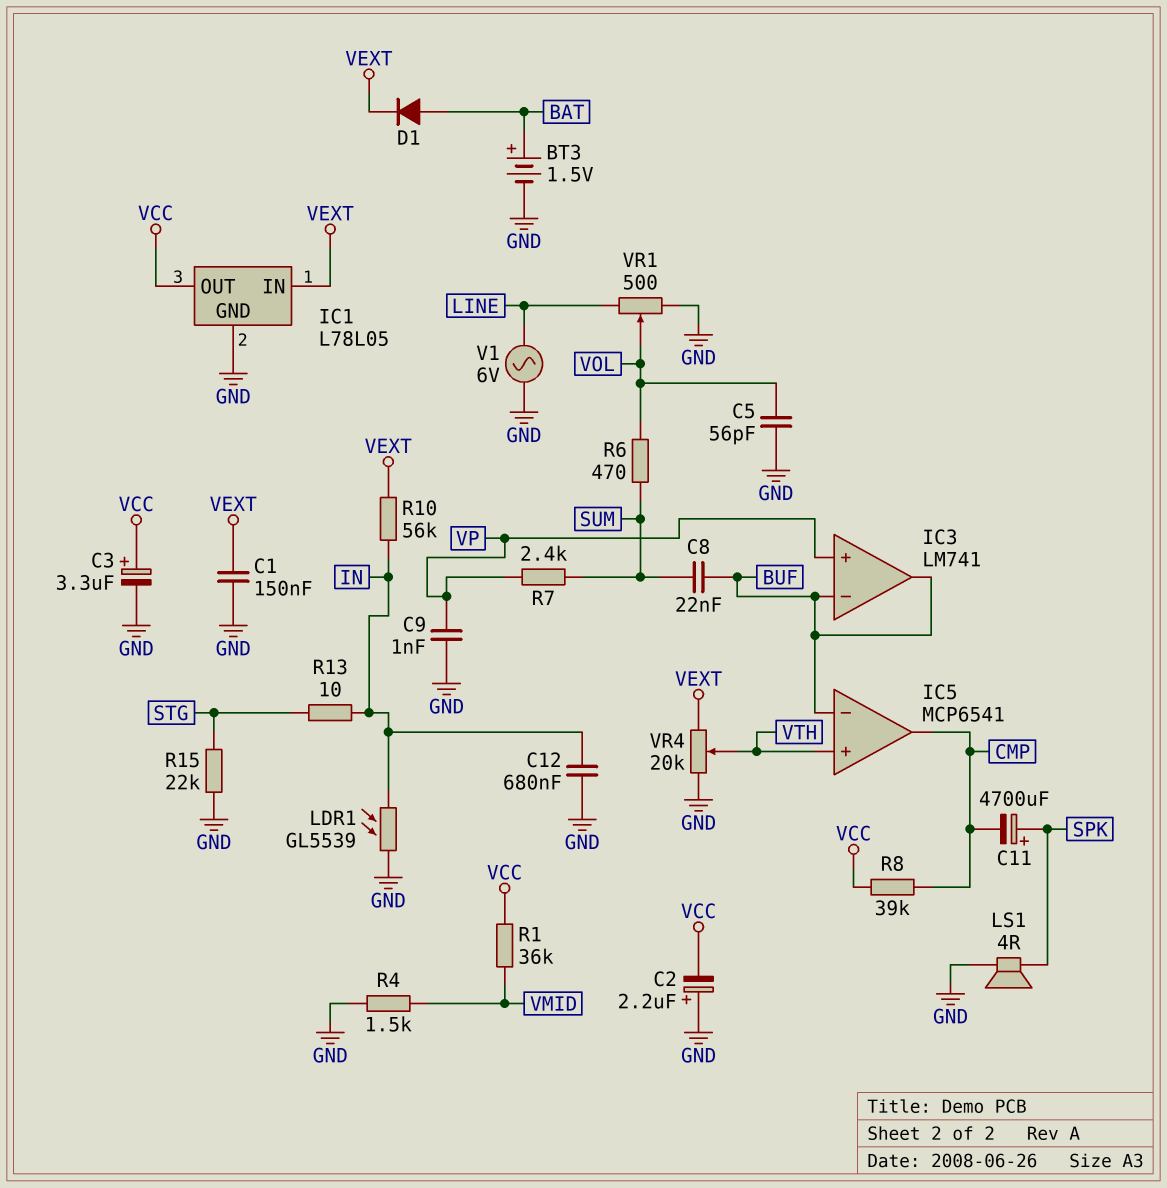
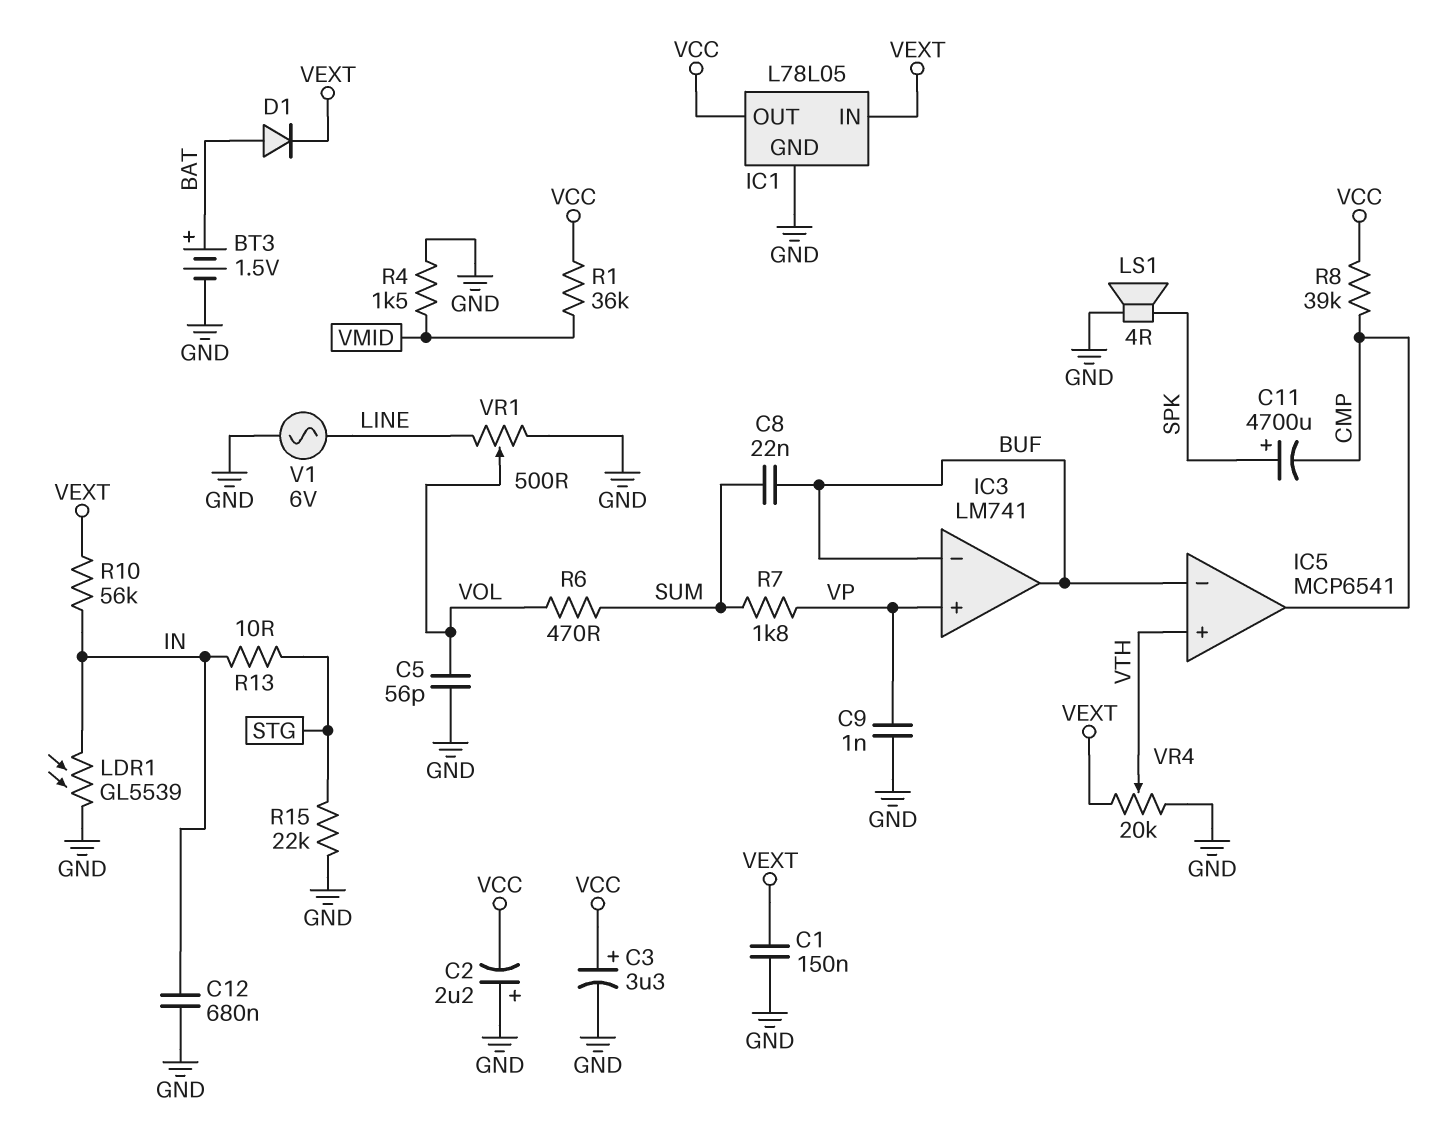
R7: 2.4k (SUM, VP) -> 1.8k (SUM, VP)

